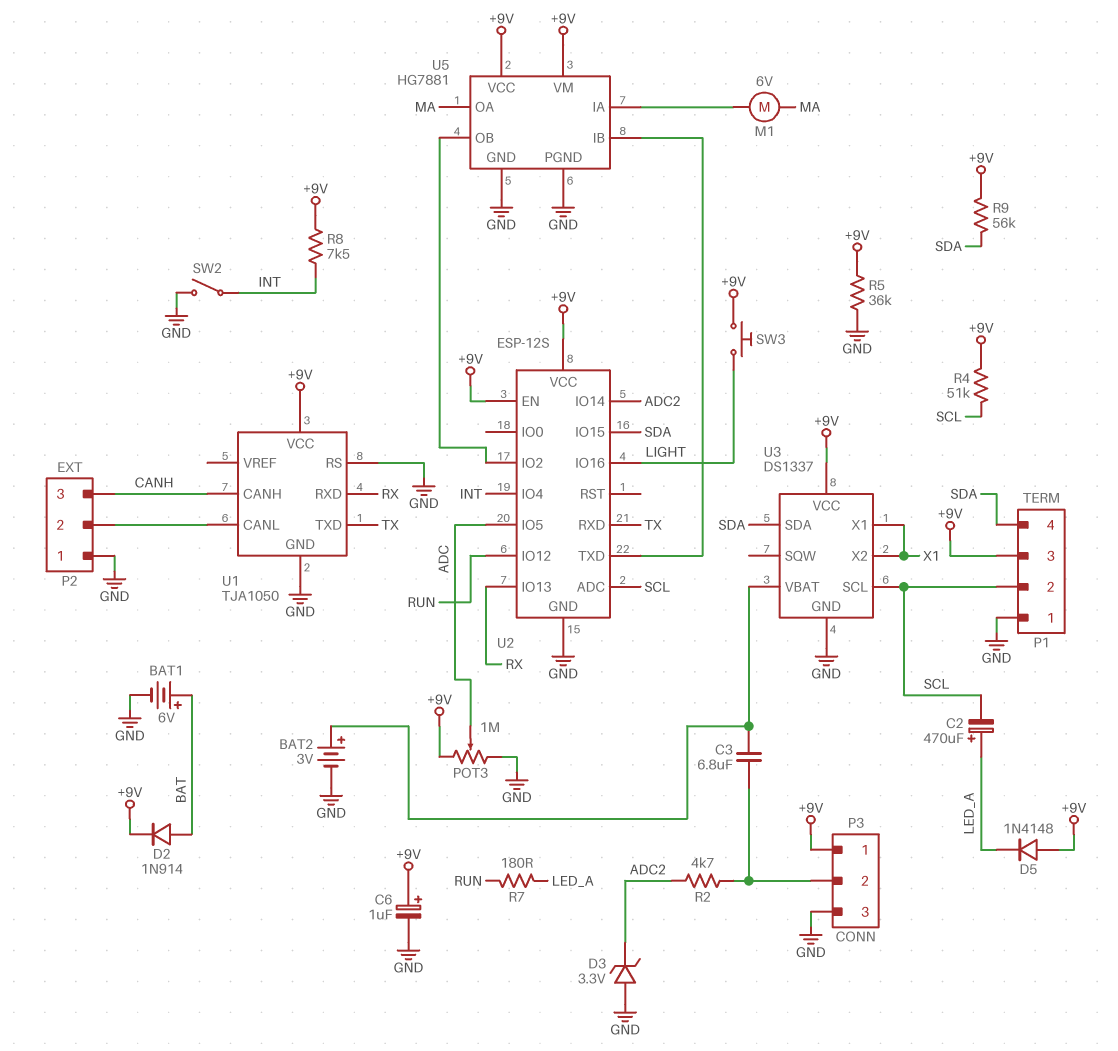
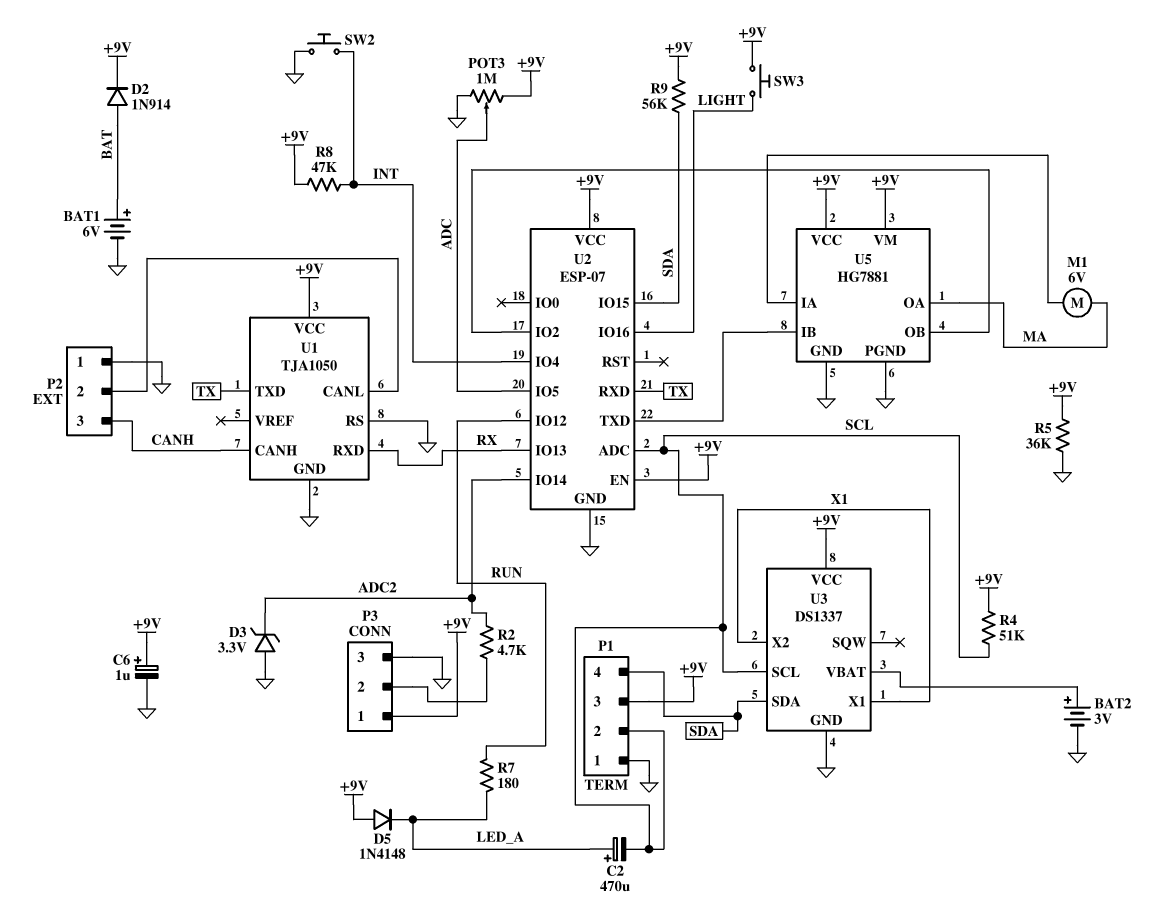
C3: 6.8uF (P3/2, U3/VBAT) -> none
R8: 7.5k (+9V, INT) -> 47k (+9V, INT)
SW2: switch (GND, INT) -> button (GND, INT)
U2: ESP-12S -> ESP-07

